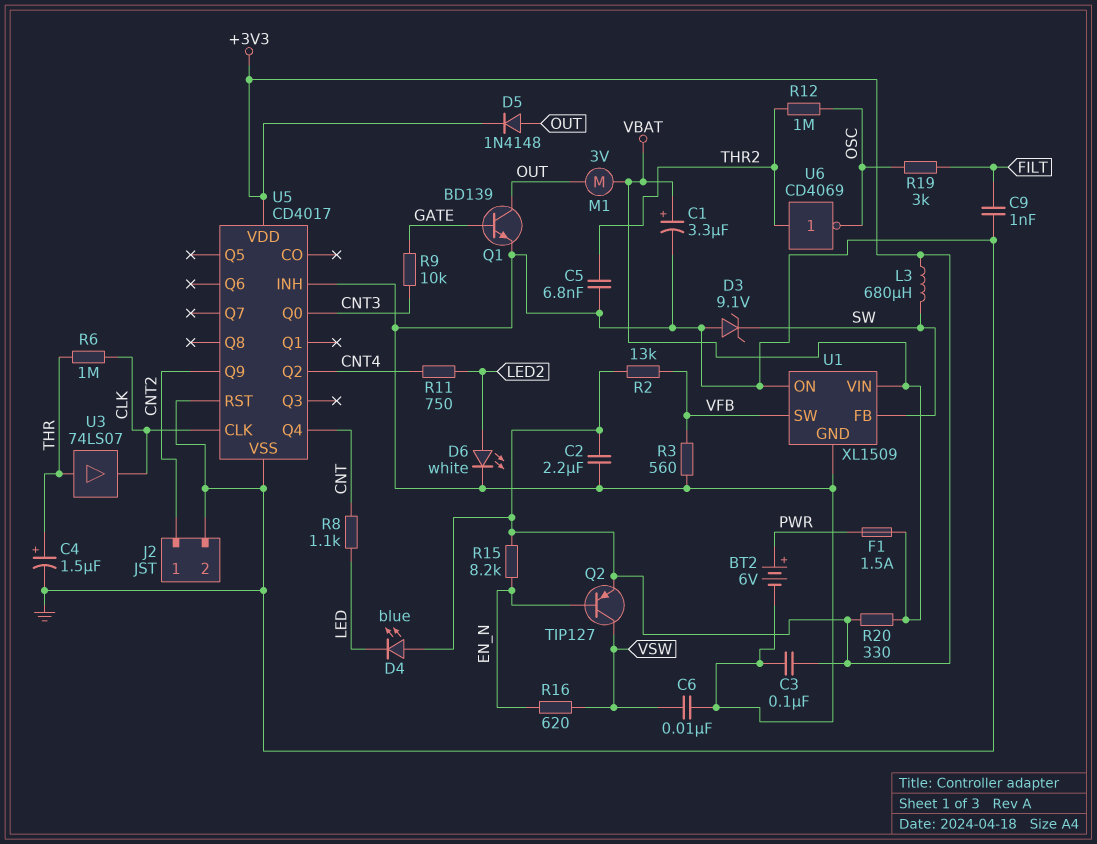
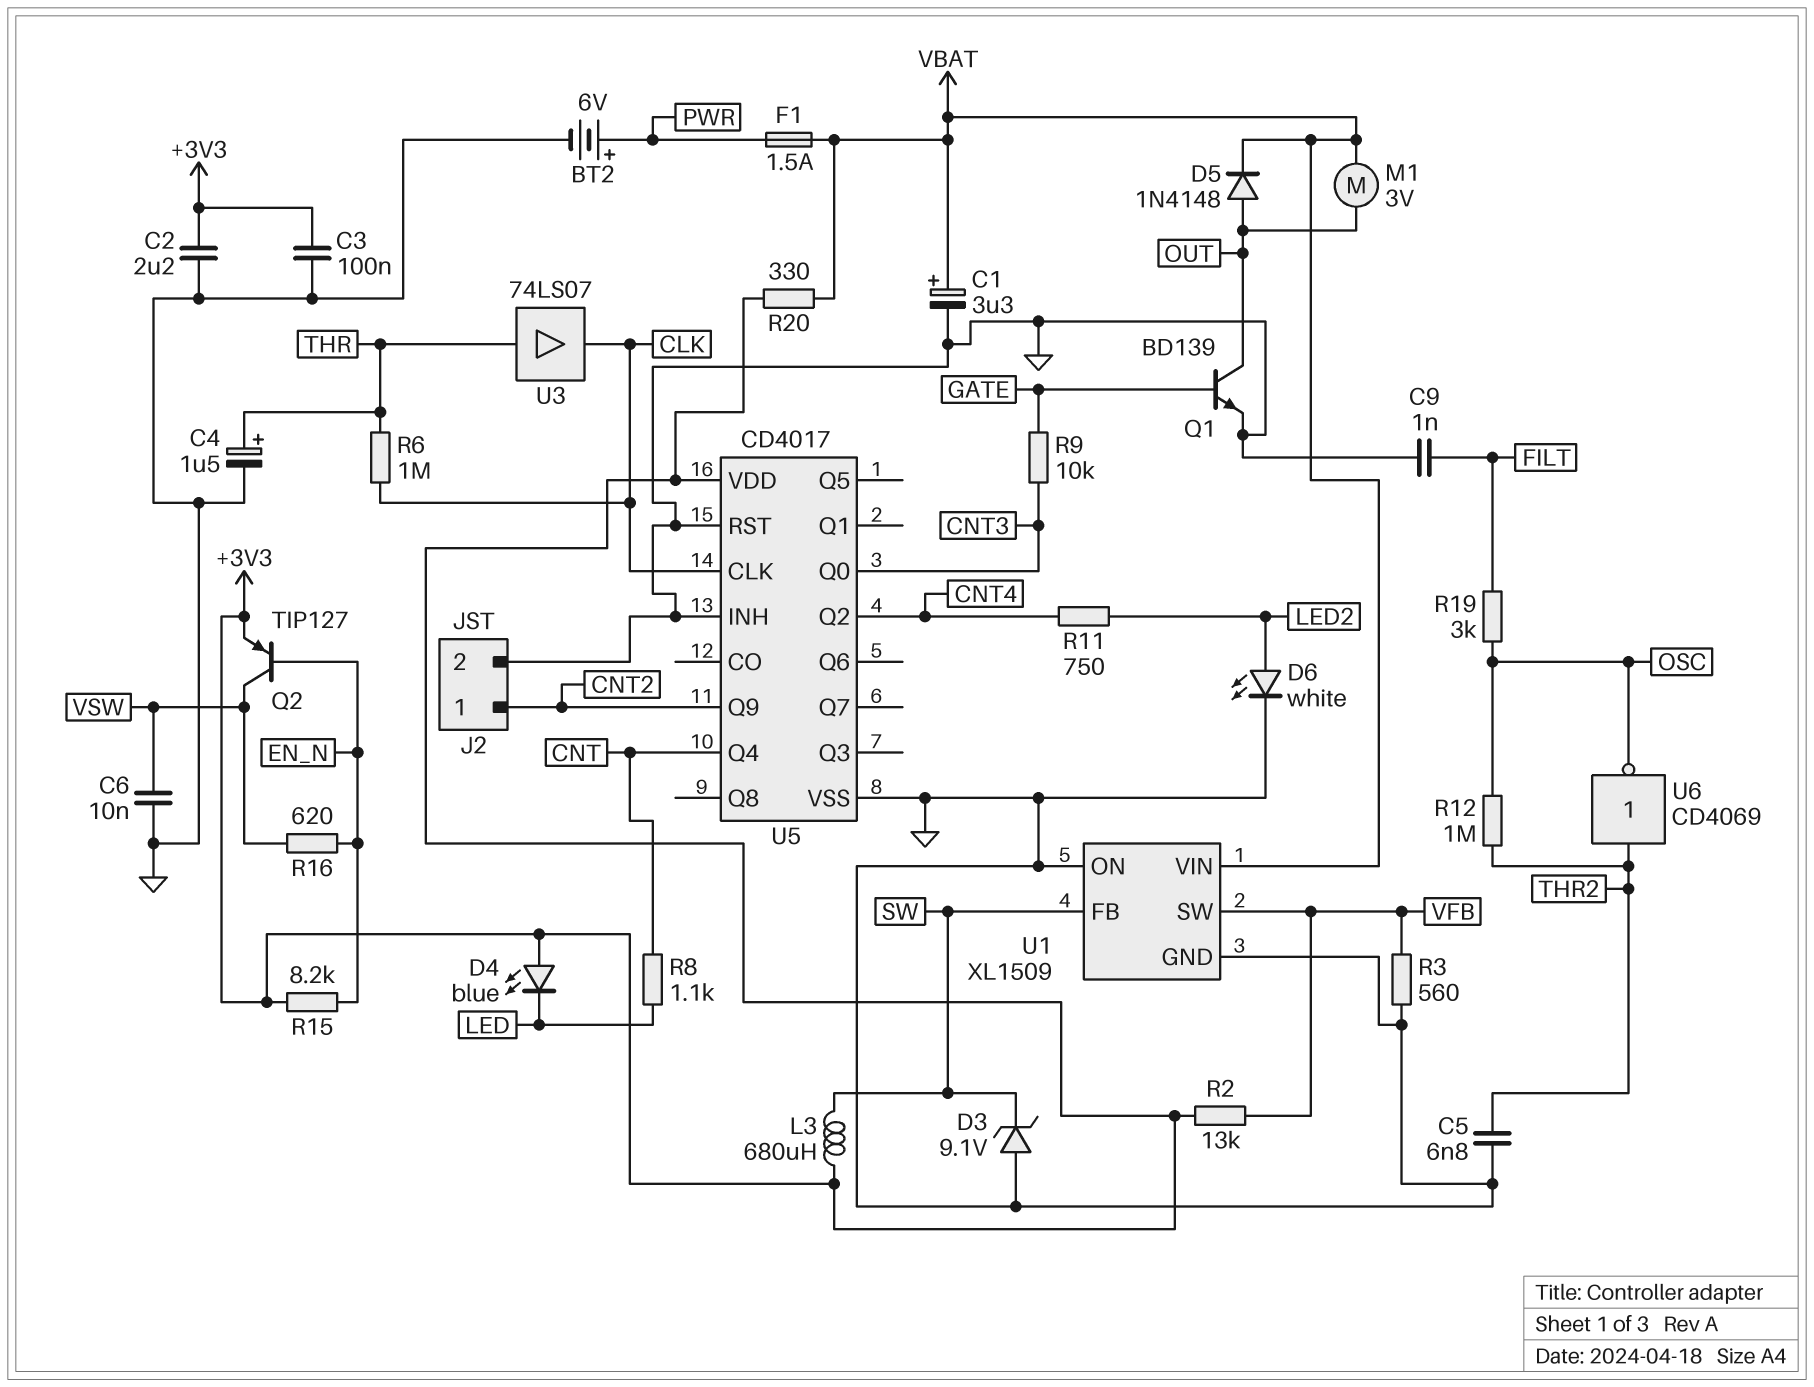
D5: diode 1N4148 (A OUT, K +3V3) -> diode 1N4148 (A OUT, K VBAT)

